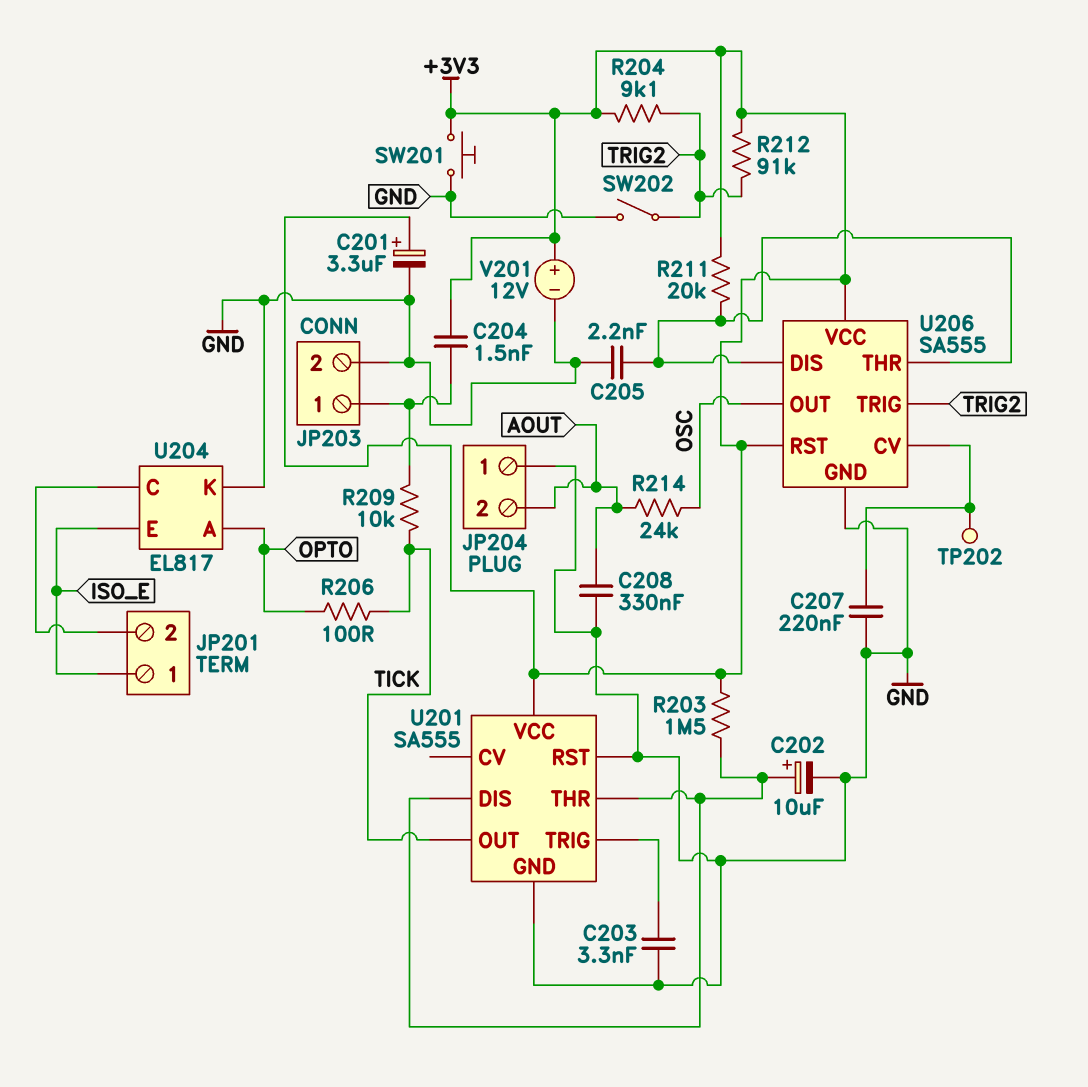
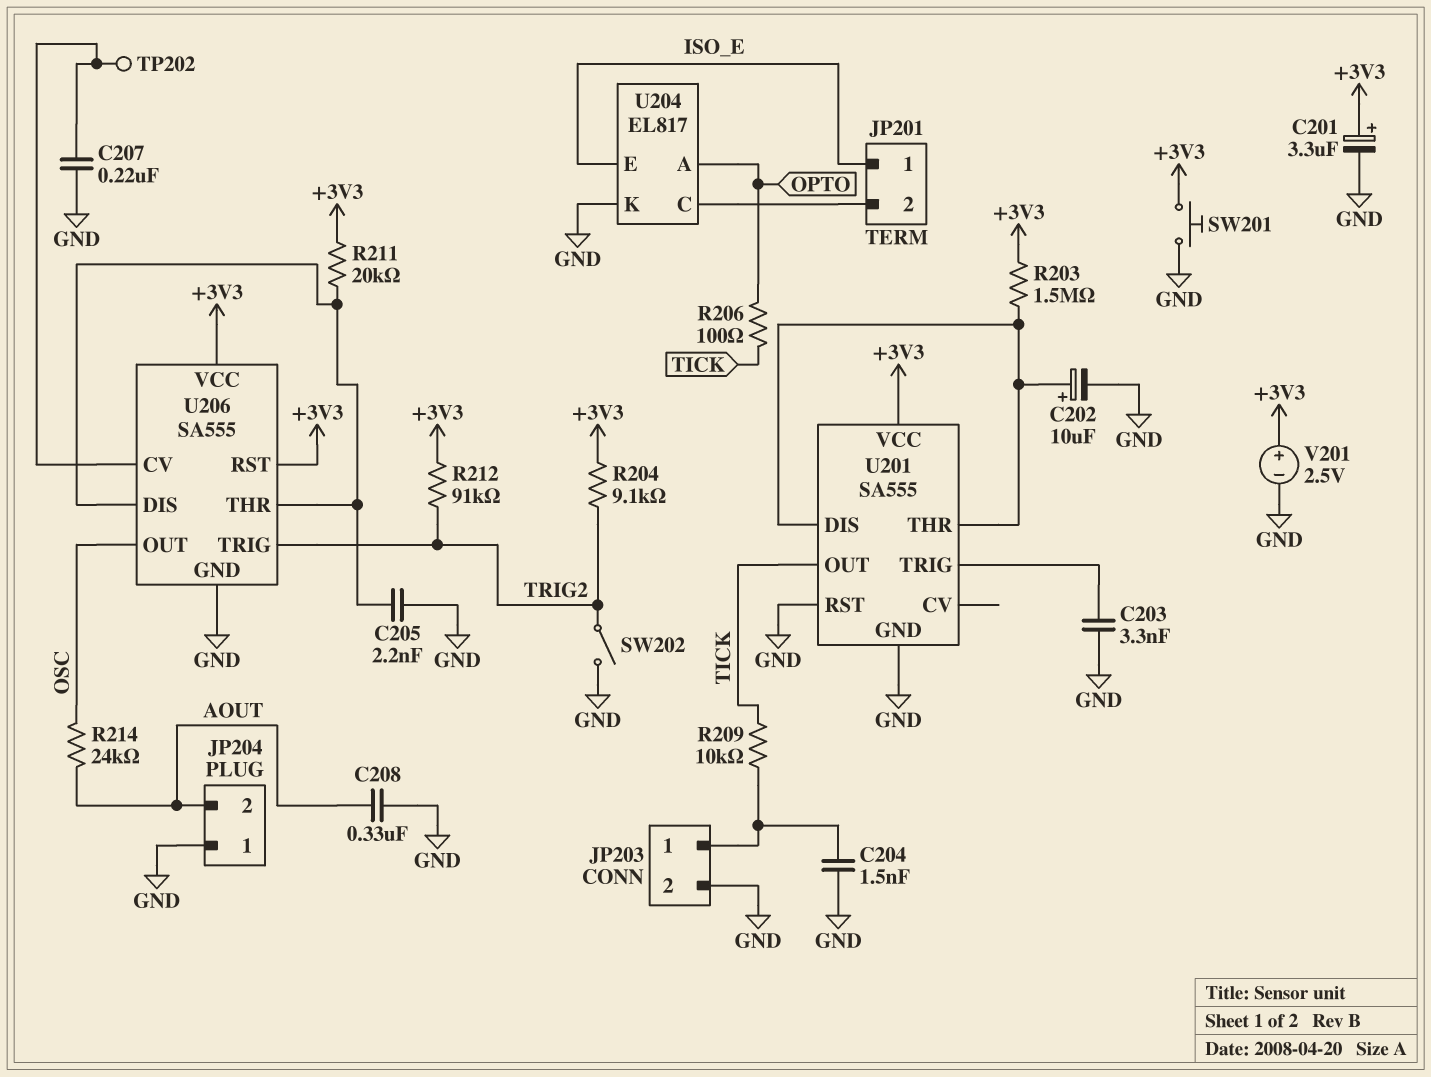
C204: 1.5nF (+3V3, JP203/1) -> 1.5nF (GND, JP203/1)
V201: 12V (plus +3V3, minus GND) -> 2.5V (plus +3V3, minus GND)

